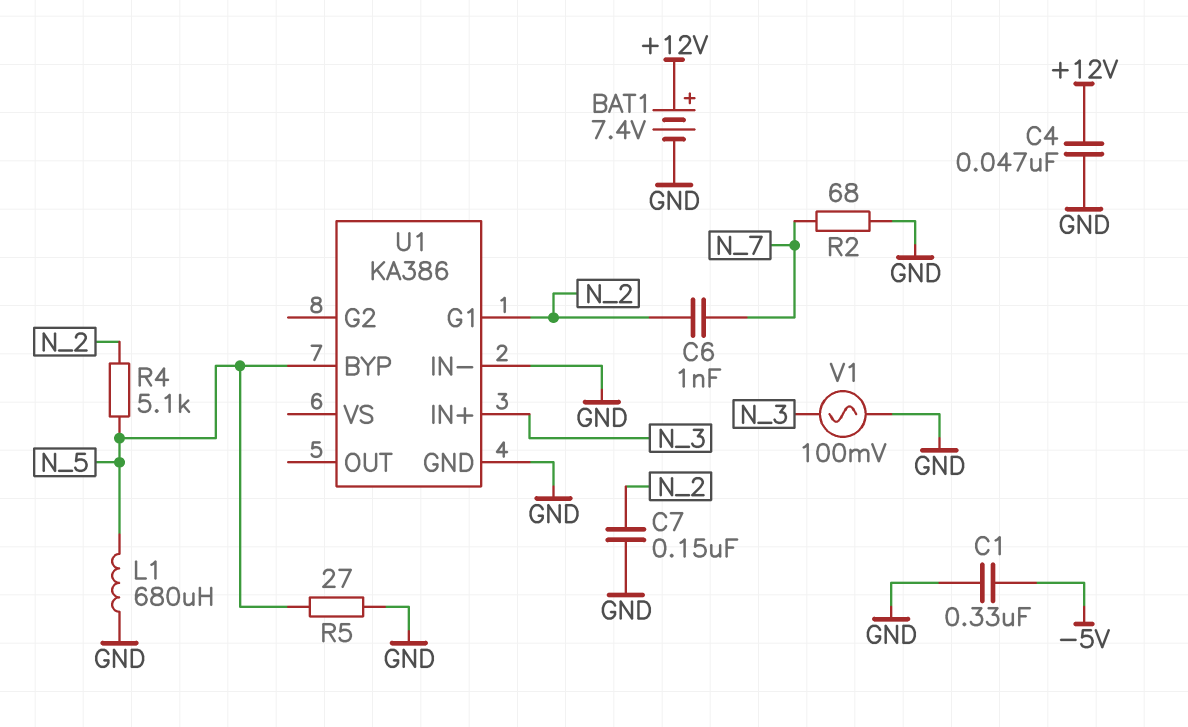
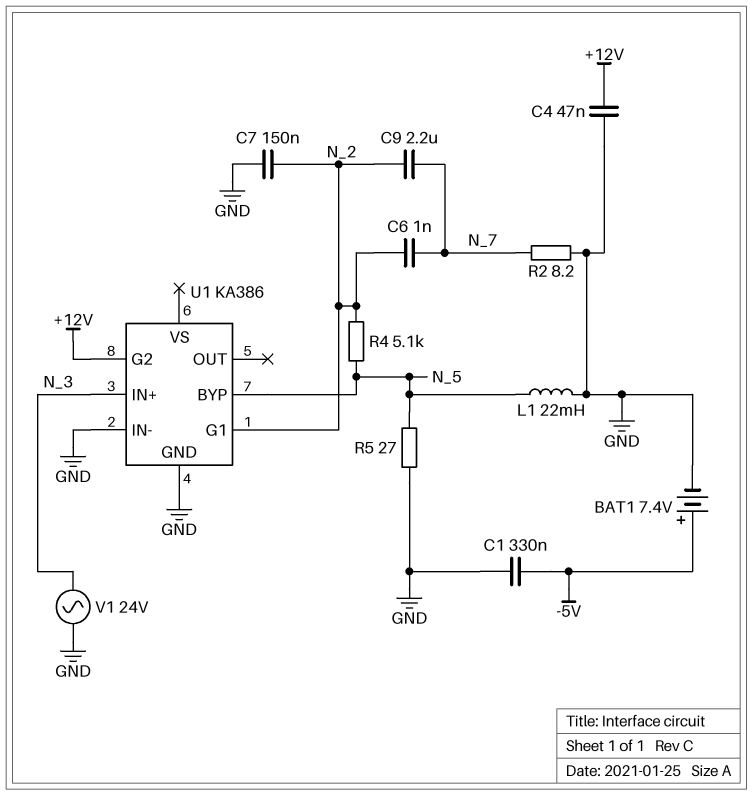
BAT1: 7.4V (plus +12V, minus GND) -> 7.4V (plus -5V, minus GND)
C9: none -> 2.2uF (N_2, N_7)
L1: 680uH (GND, N_5) -> 22mH (GND, N_5)
R2: 68 (GND, N_7) -> 8.2 (GND, N_7)
U1 pin G2: none -> +12V
V1: AC 100mV (GND, N_3) -> AC 24V (GND, N_3)

